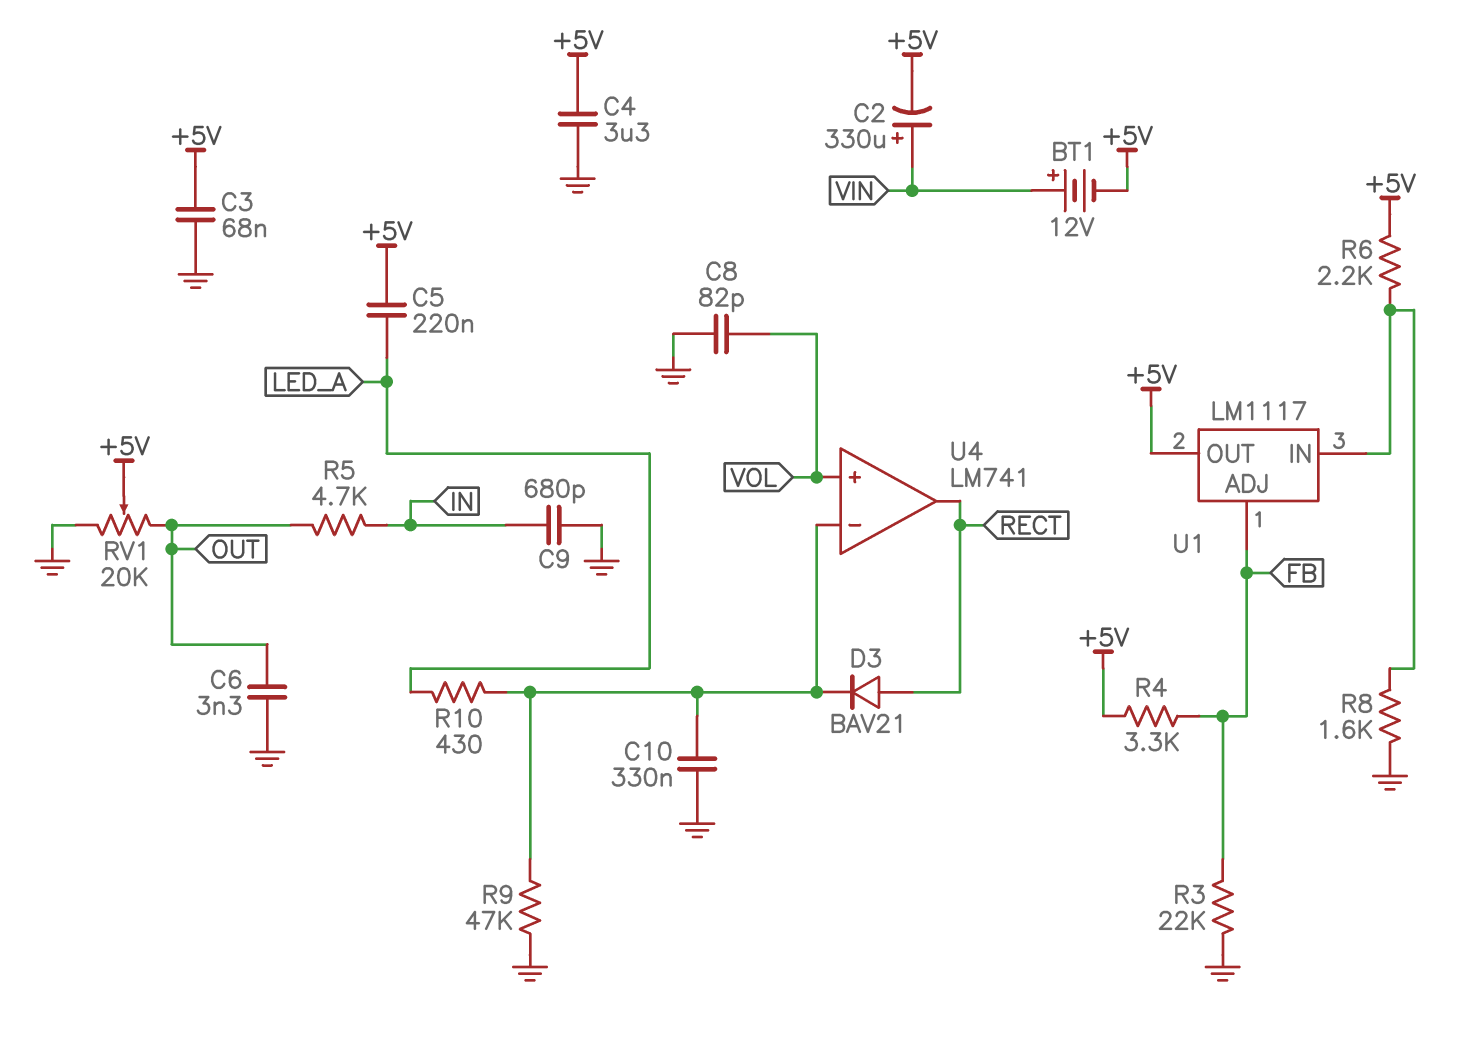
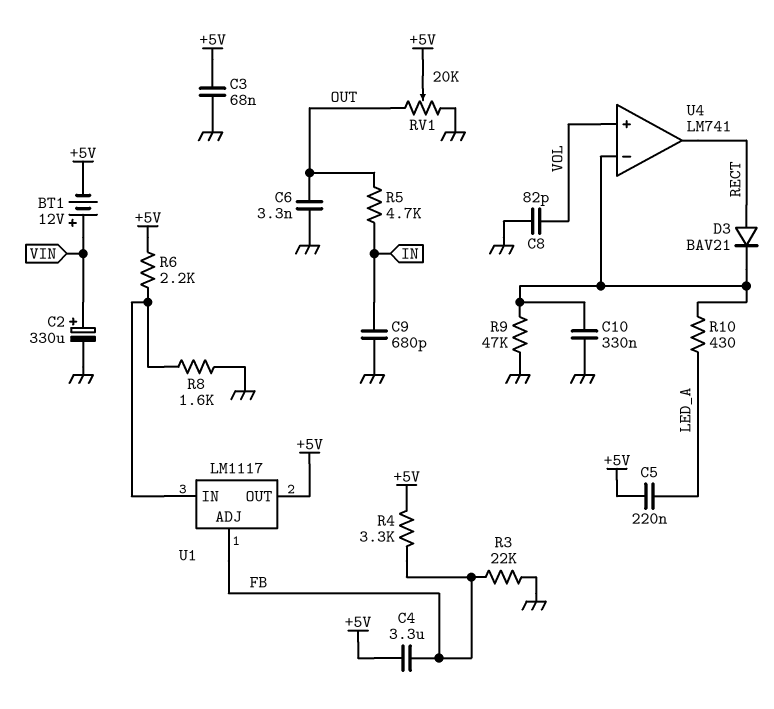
C2: 330uF (plus VIN, minus +5V) -> 330uF (plus VIN, minus GND)
C4: 3.3uF (+5V, GND) -> 3.3uF (+5V, FB)

